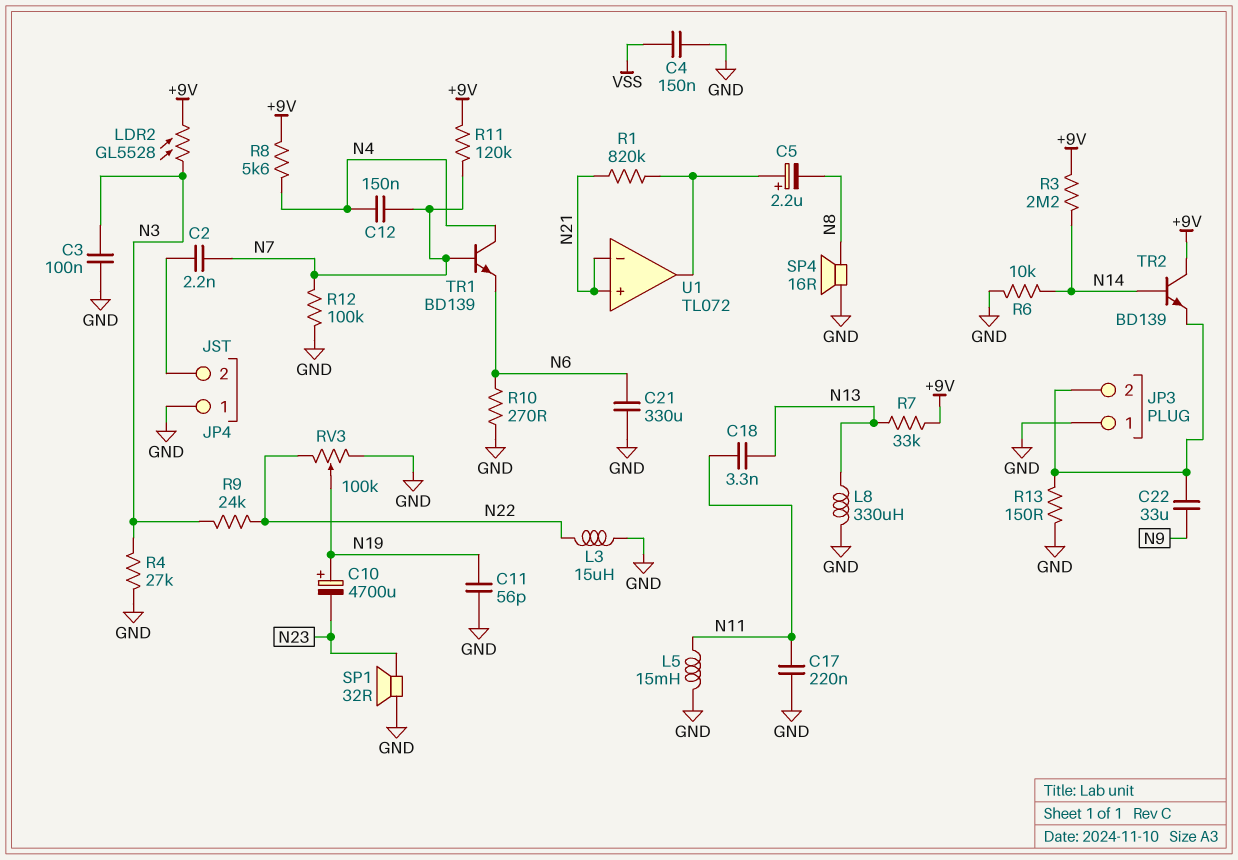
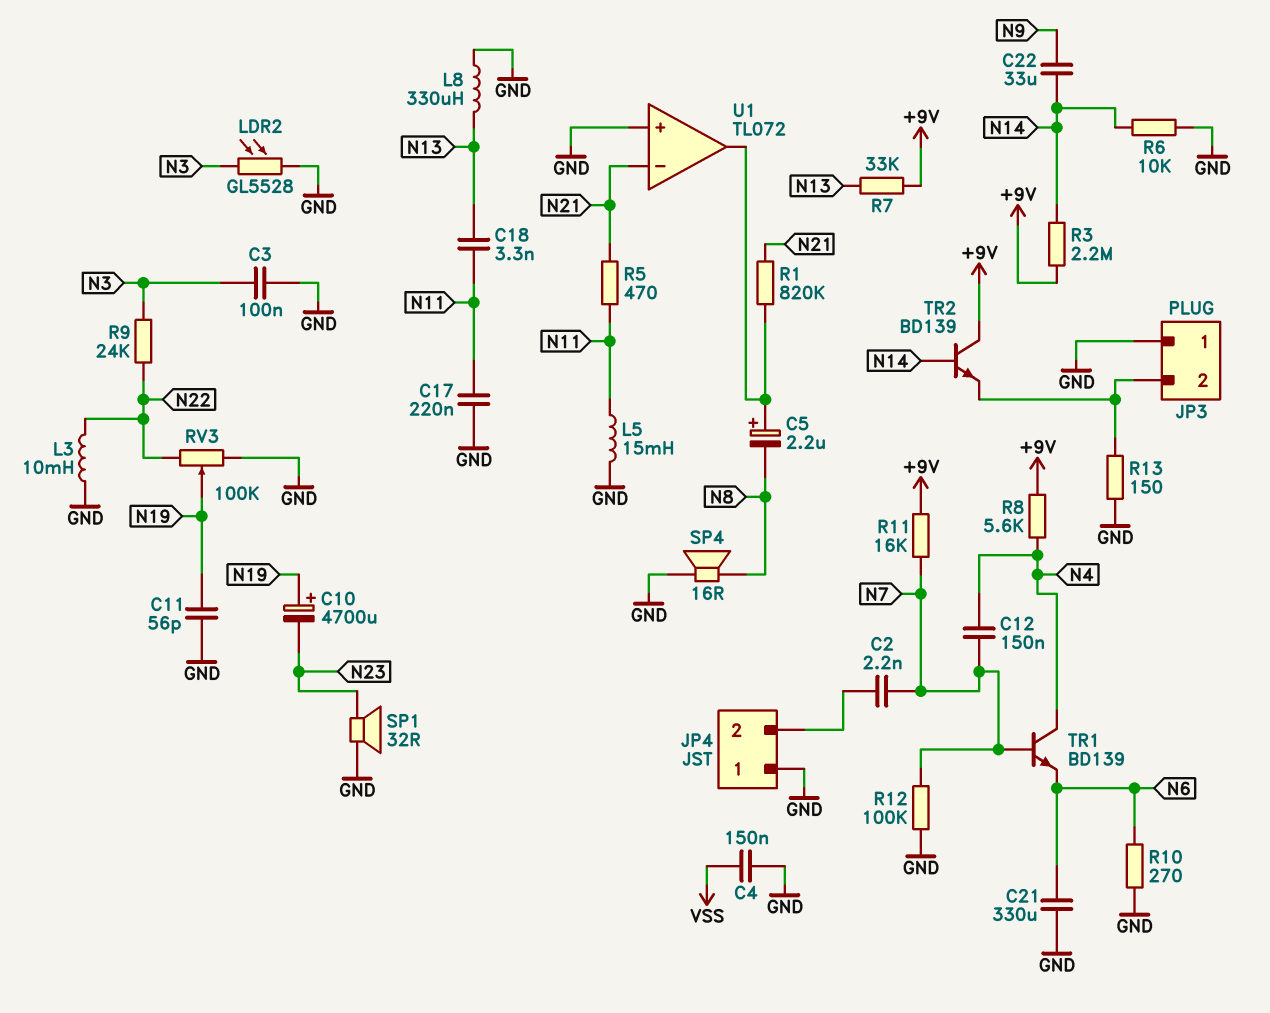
C22: 33uF (JP3/2, N9) -> 33uF (N9, N14)
L3: 15uH (GND, N22) -> 10mH (GND, N22)
LDR2: GL5528 (+9V, N3) -> GL5528 (GND, N3)
R4: 27k (GND, N3) -> none
R5: none -> 470 (N11, N21)
R11: 120k (+9V, N7) -> 16k (+9V, N7)
U1 pin in+: N21 -> GND

